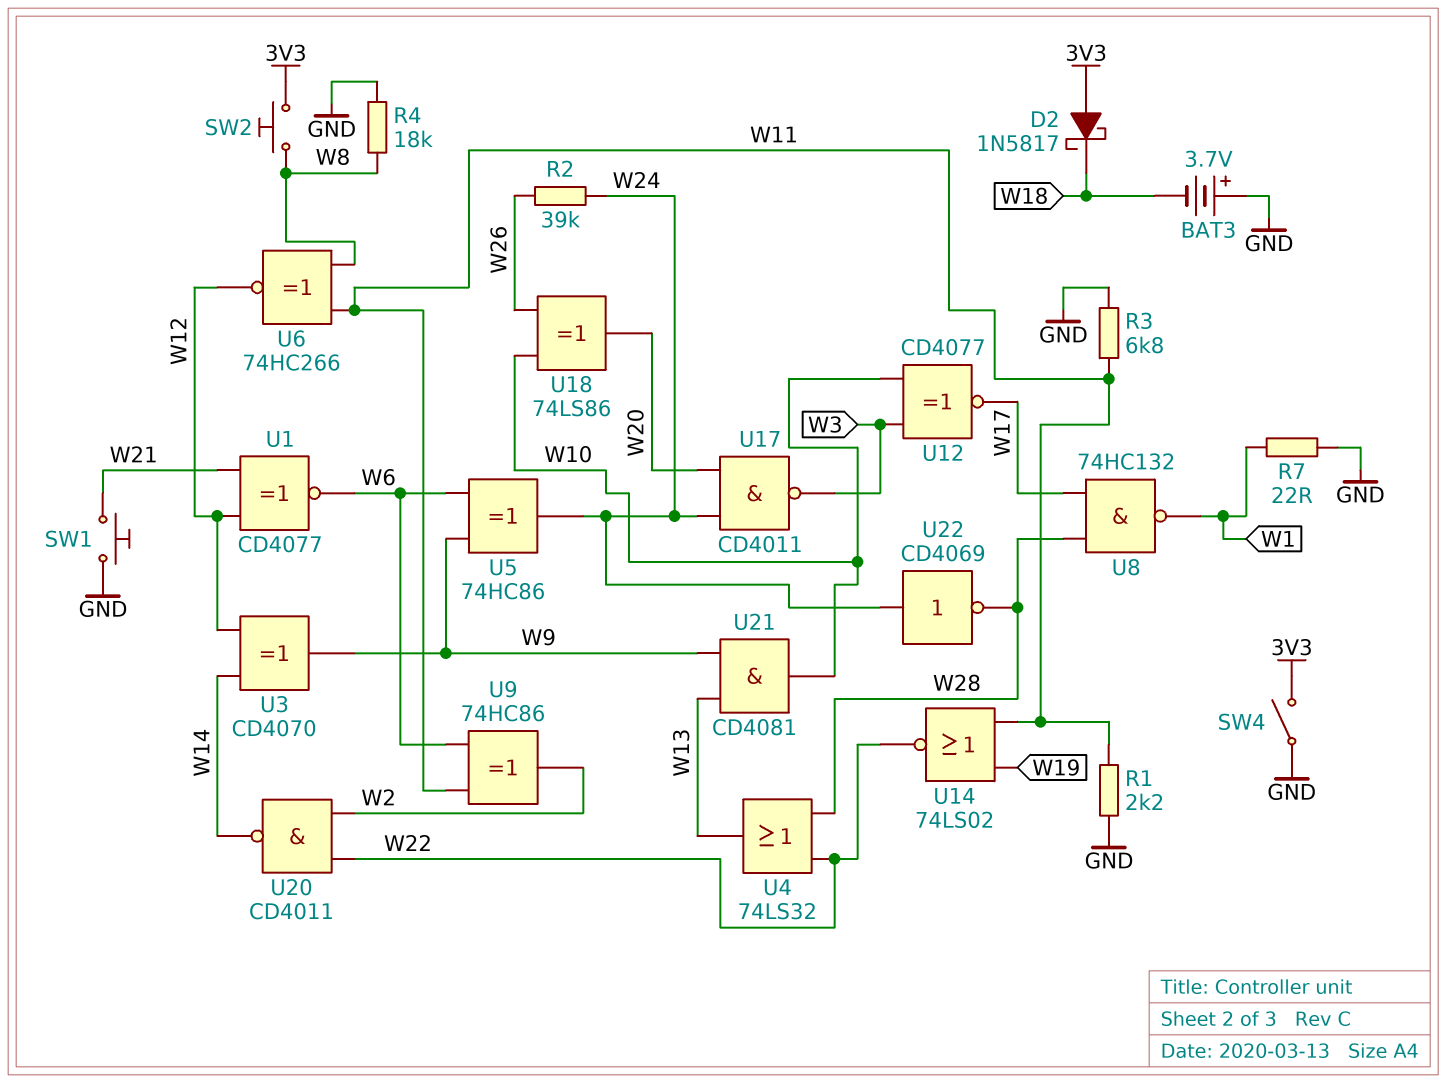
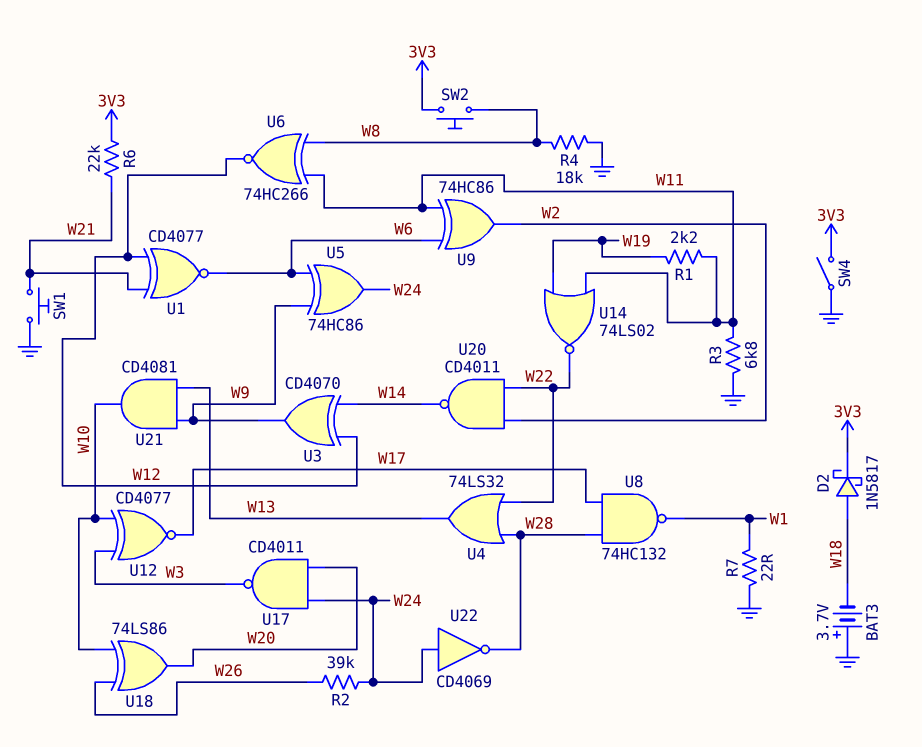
D2: schottky 1N5817 (A 3V3, K W18) -> schottky 1N5817 (A W18, K 3V3)
R1: 2.2k (GND, W11) -> 2.2k (W11, W19)
R6: none -> 22k (3V3, W21)

